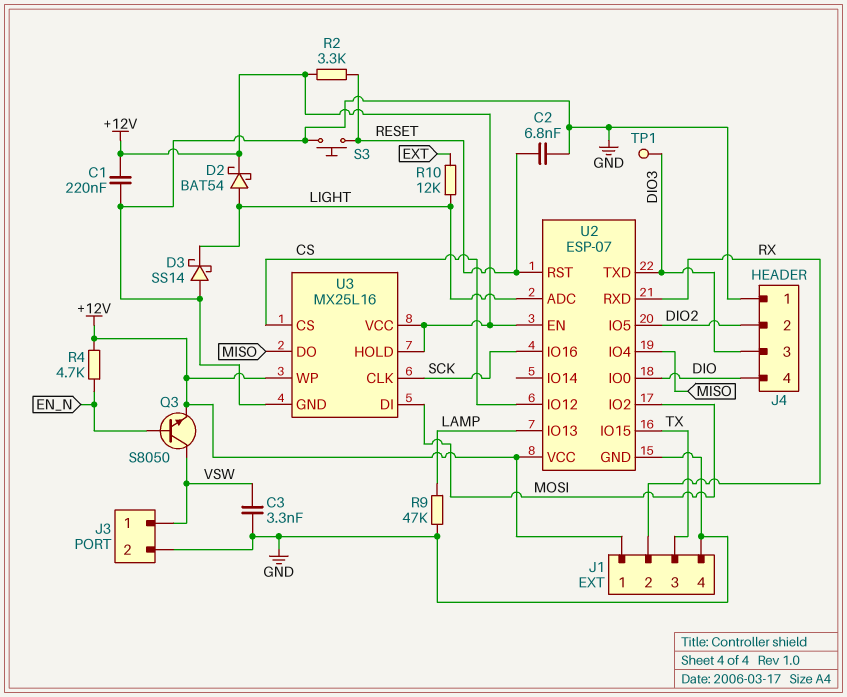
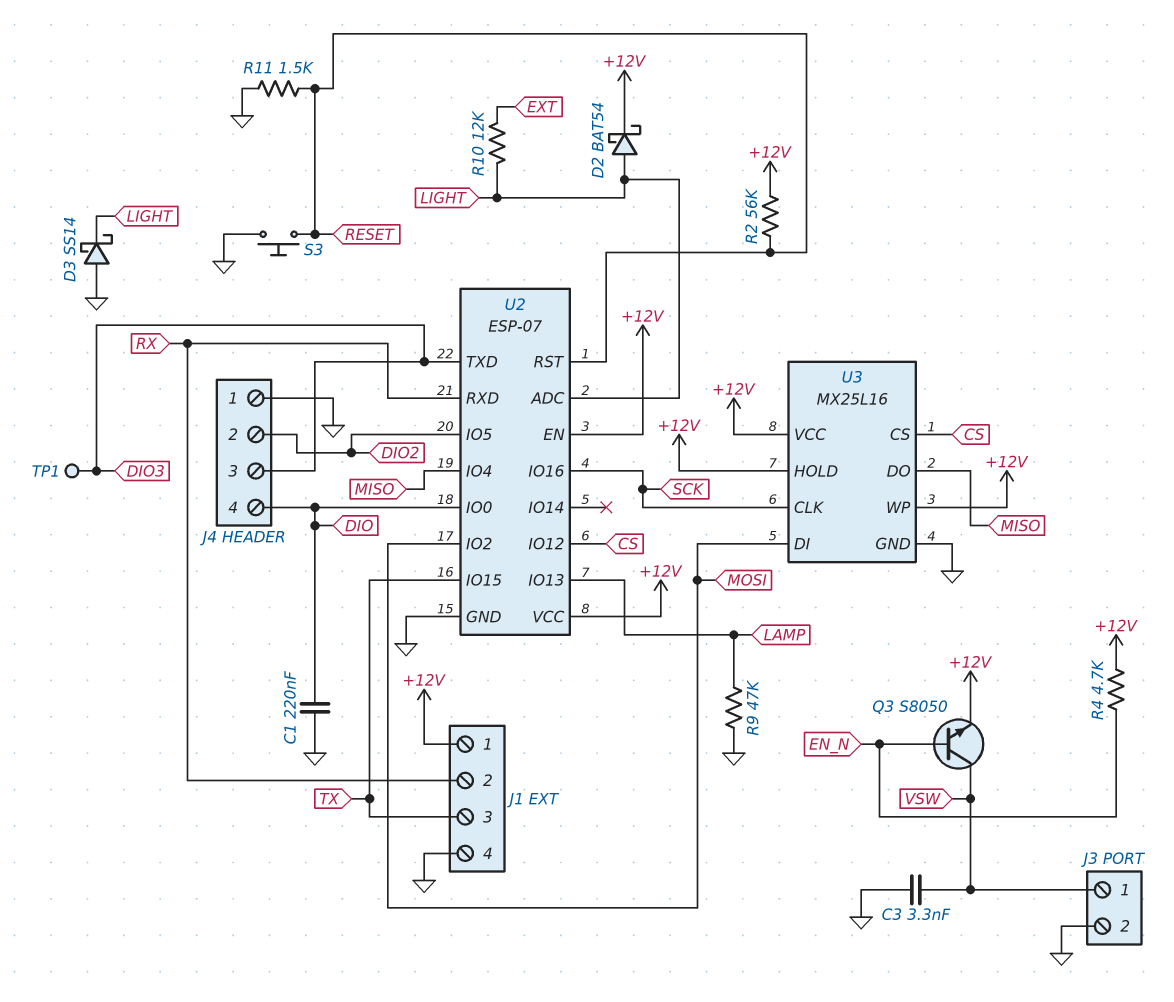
C1: 220nF (+12V, GND) -> 220nF (DIO, GND)
C2: 6.8nF (GND, RESET) -> none
R2: 3.3k (+12V, RESET) -> 56k (+12V, RESET)
R11: none -> 1.5k (GND, RESET)

